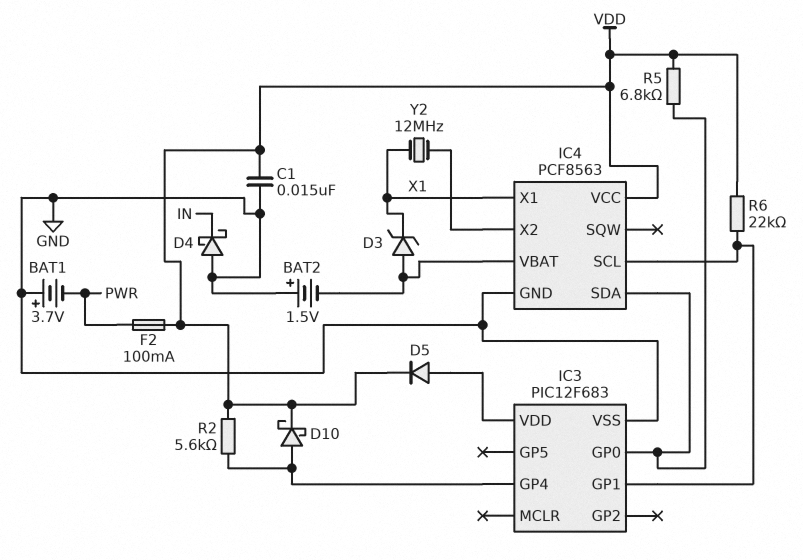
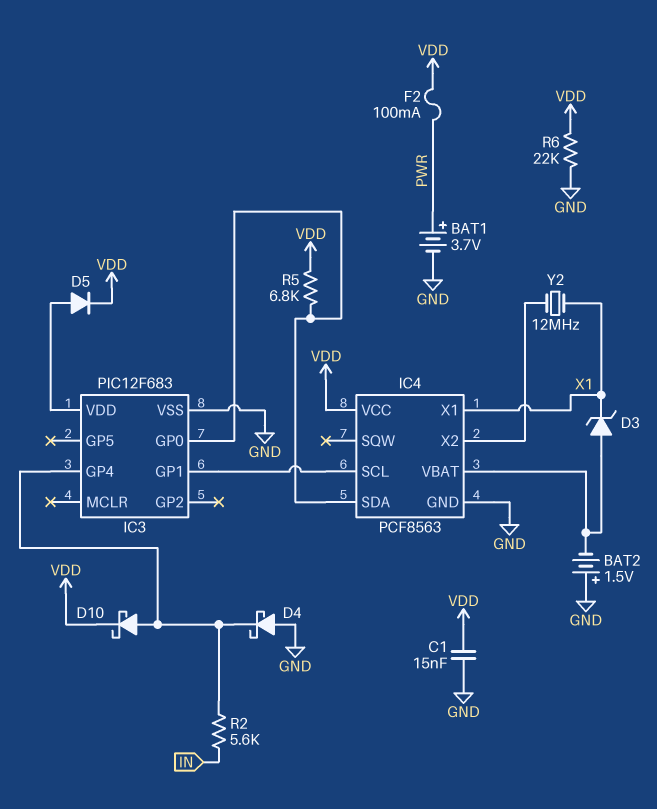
BAT1: 3.7V (plus GND, minus PWR) -> 3.7V (plus PWR, minus GND)
D4: schottky (A GND, K IN) -> schottky (A GND, K IC3/GP4)
R2: 5.6k (IC3/GP4, VDD) -> 5.6k (IC3/GP4, IN)
R6: 22k (IC3/GP1, VDD) -> 22k (GND, VDD)

